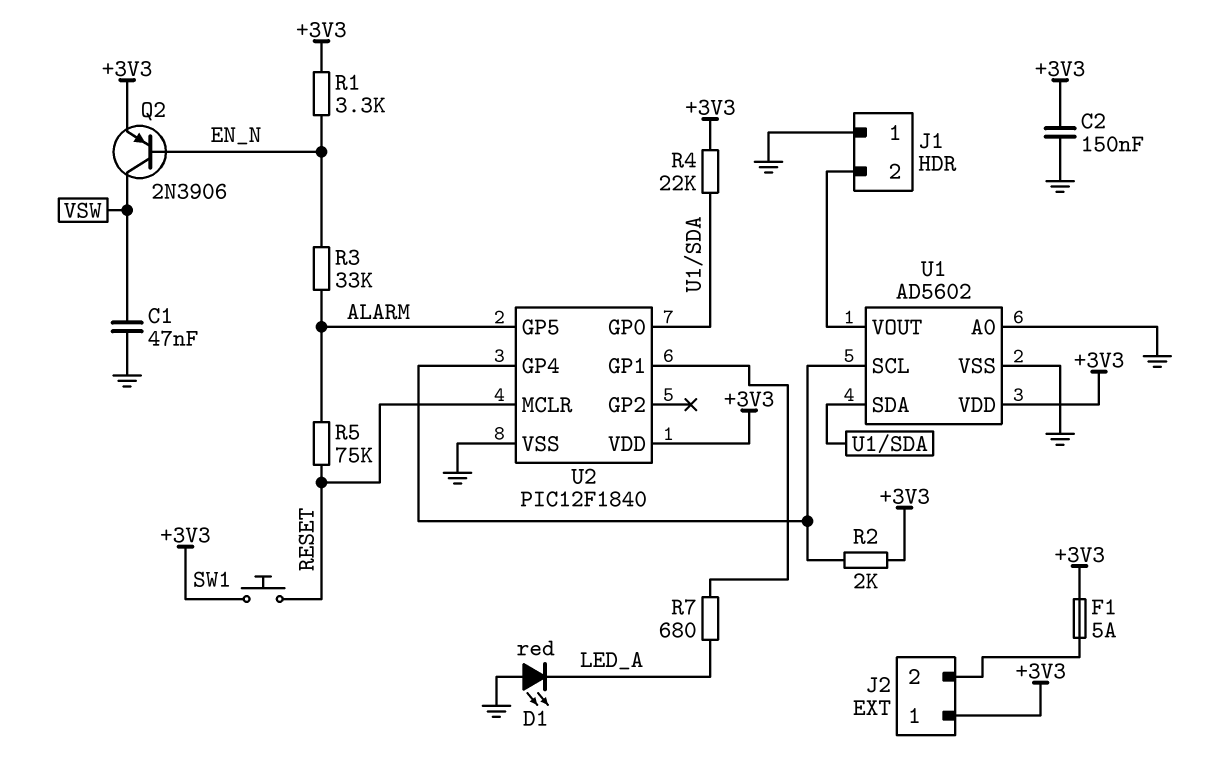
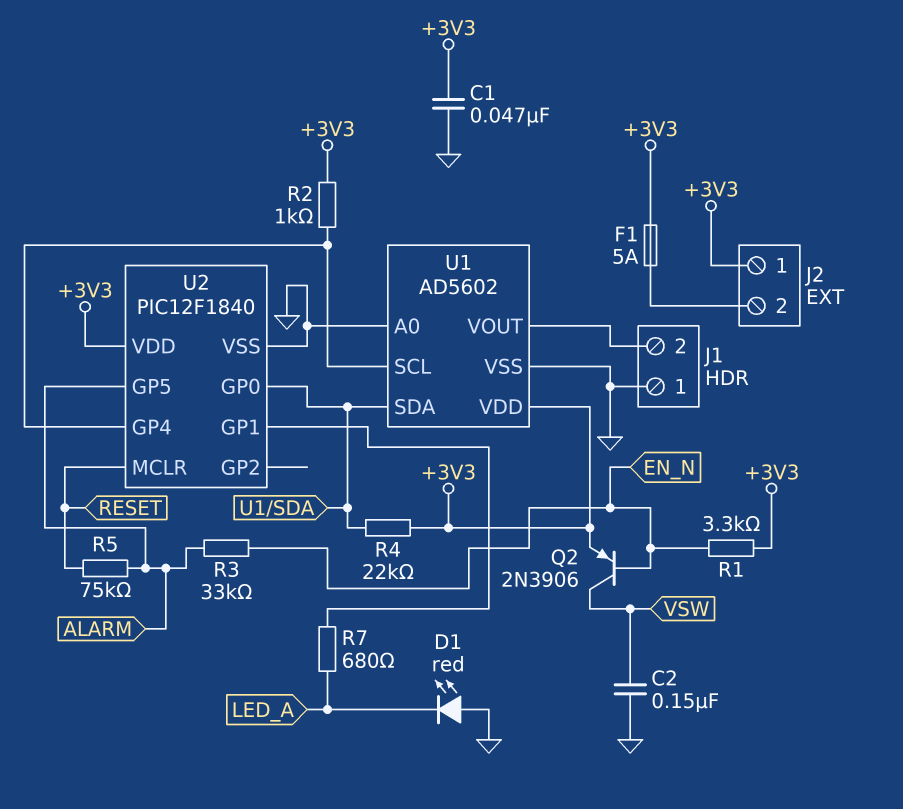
C1: 47nF (GND, VSW) -> 47nF (+3V3, GND)
C2: 150nF (+3V3, GND) -> 150nF (GND, VSW)
R2: 2k (+3V3, U1/SCL) -> 1k (+3V3, U1/SCL)
SW1: button (+3V3, RESET) -> none

